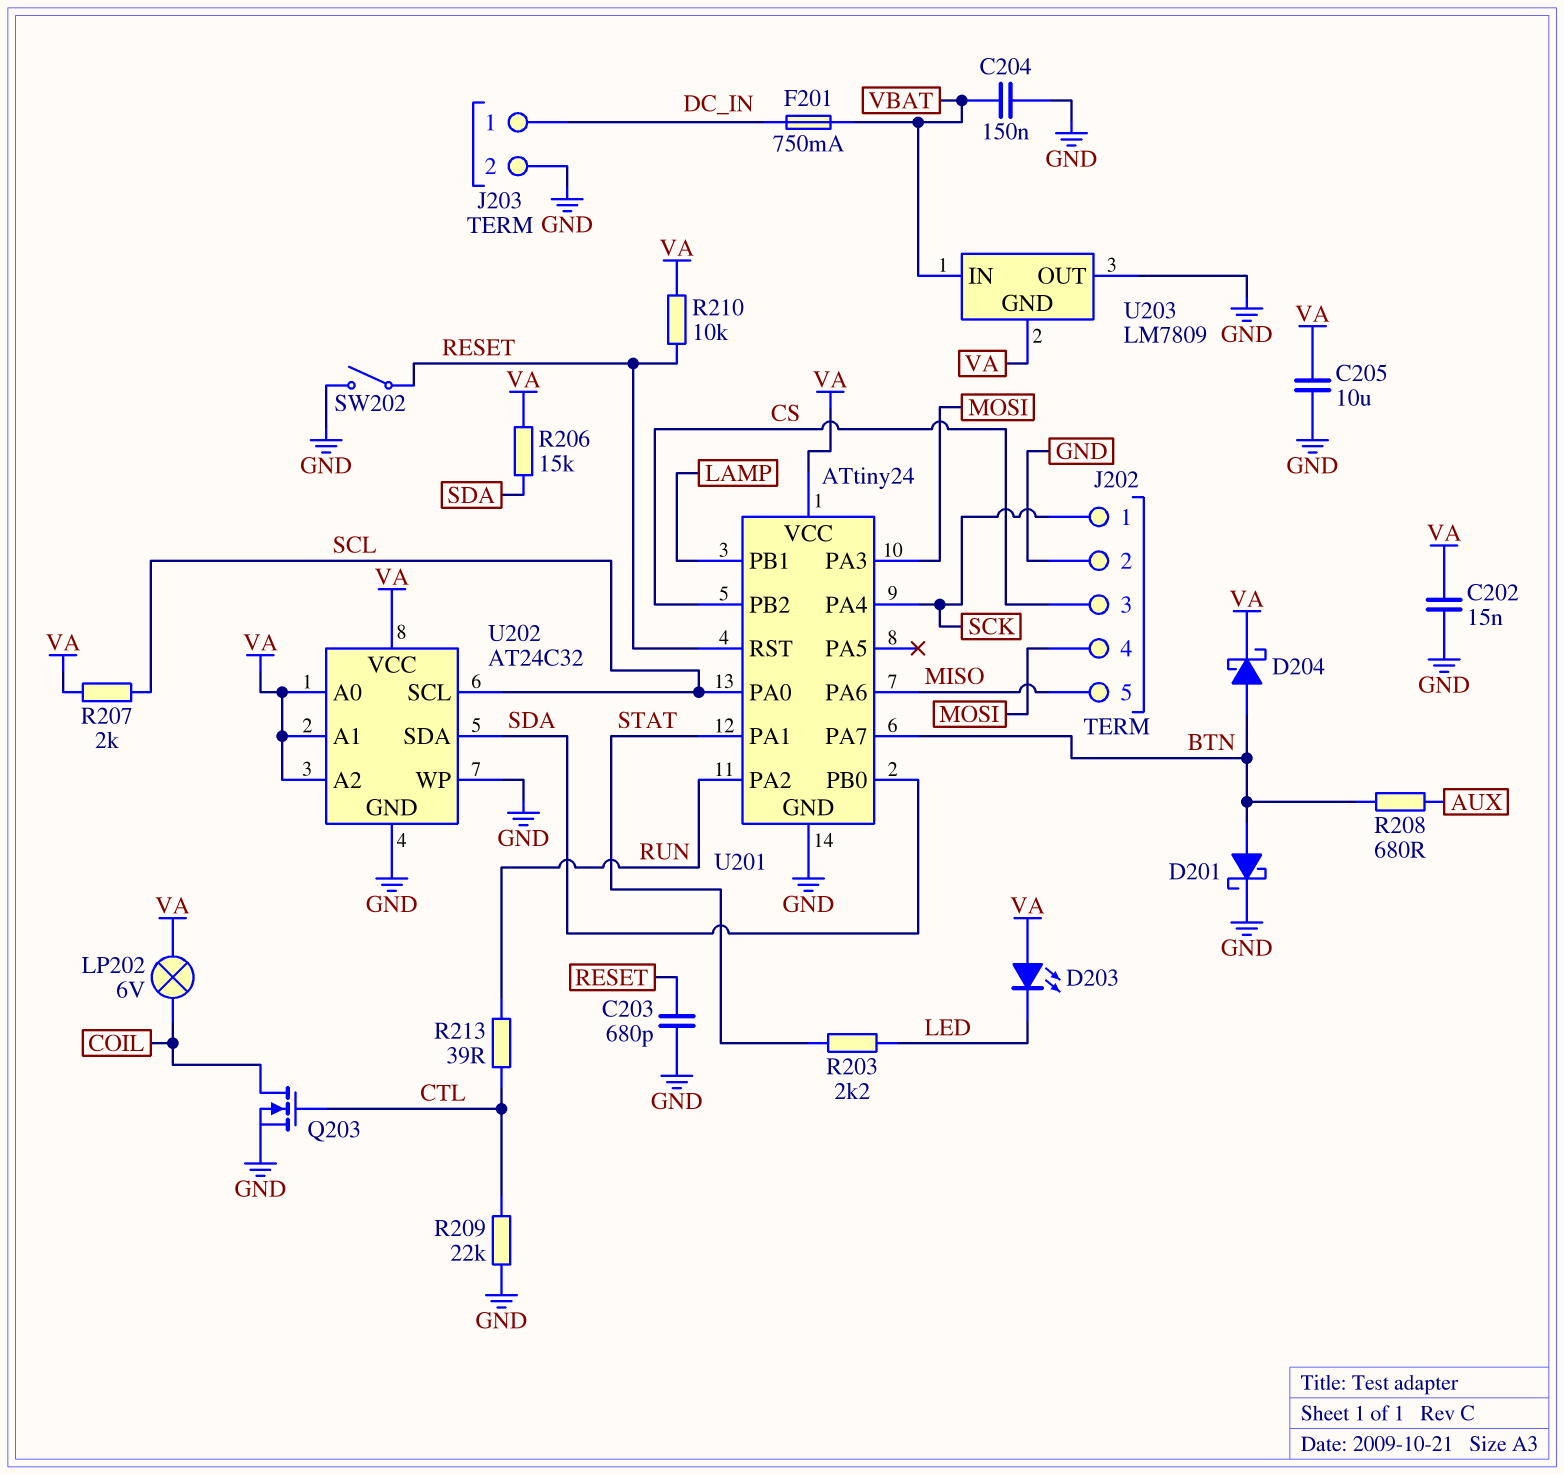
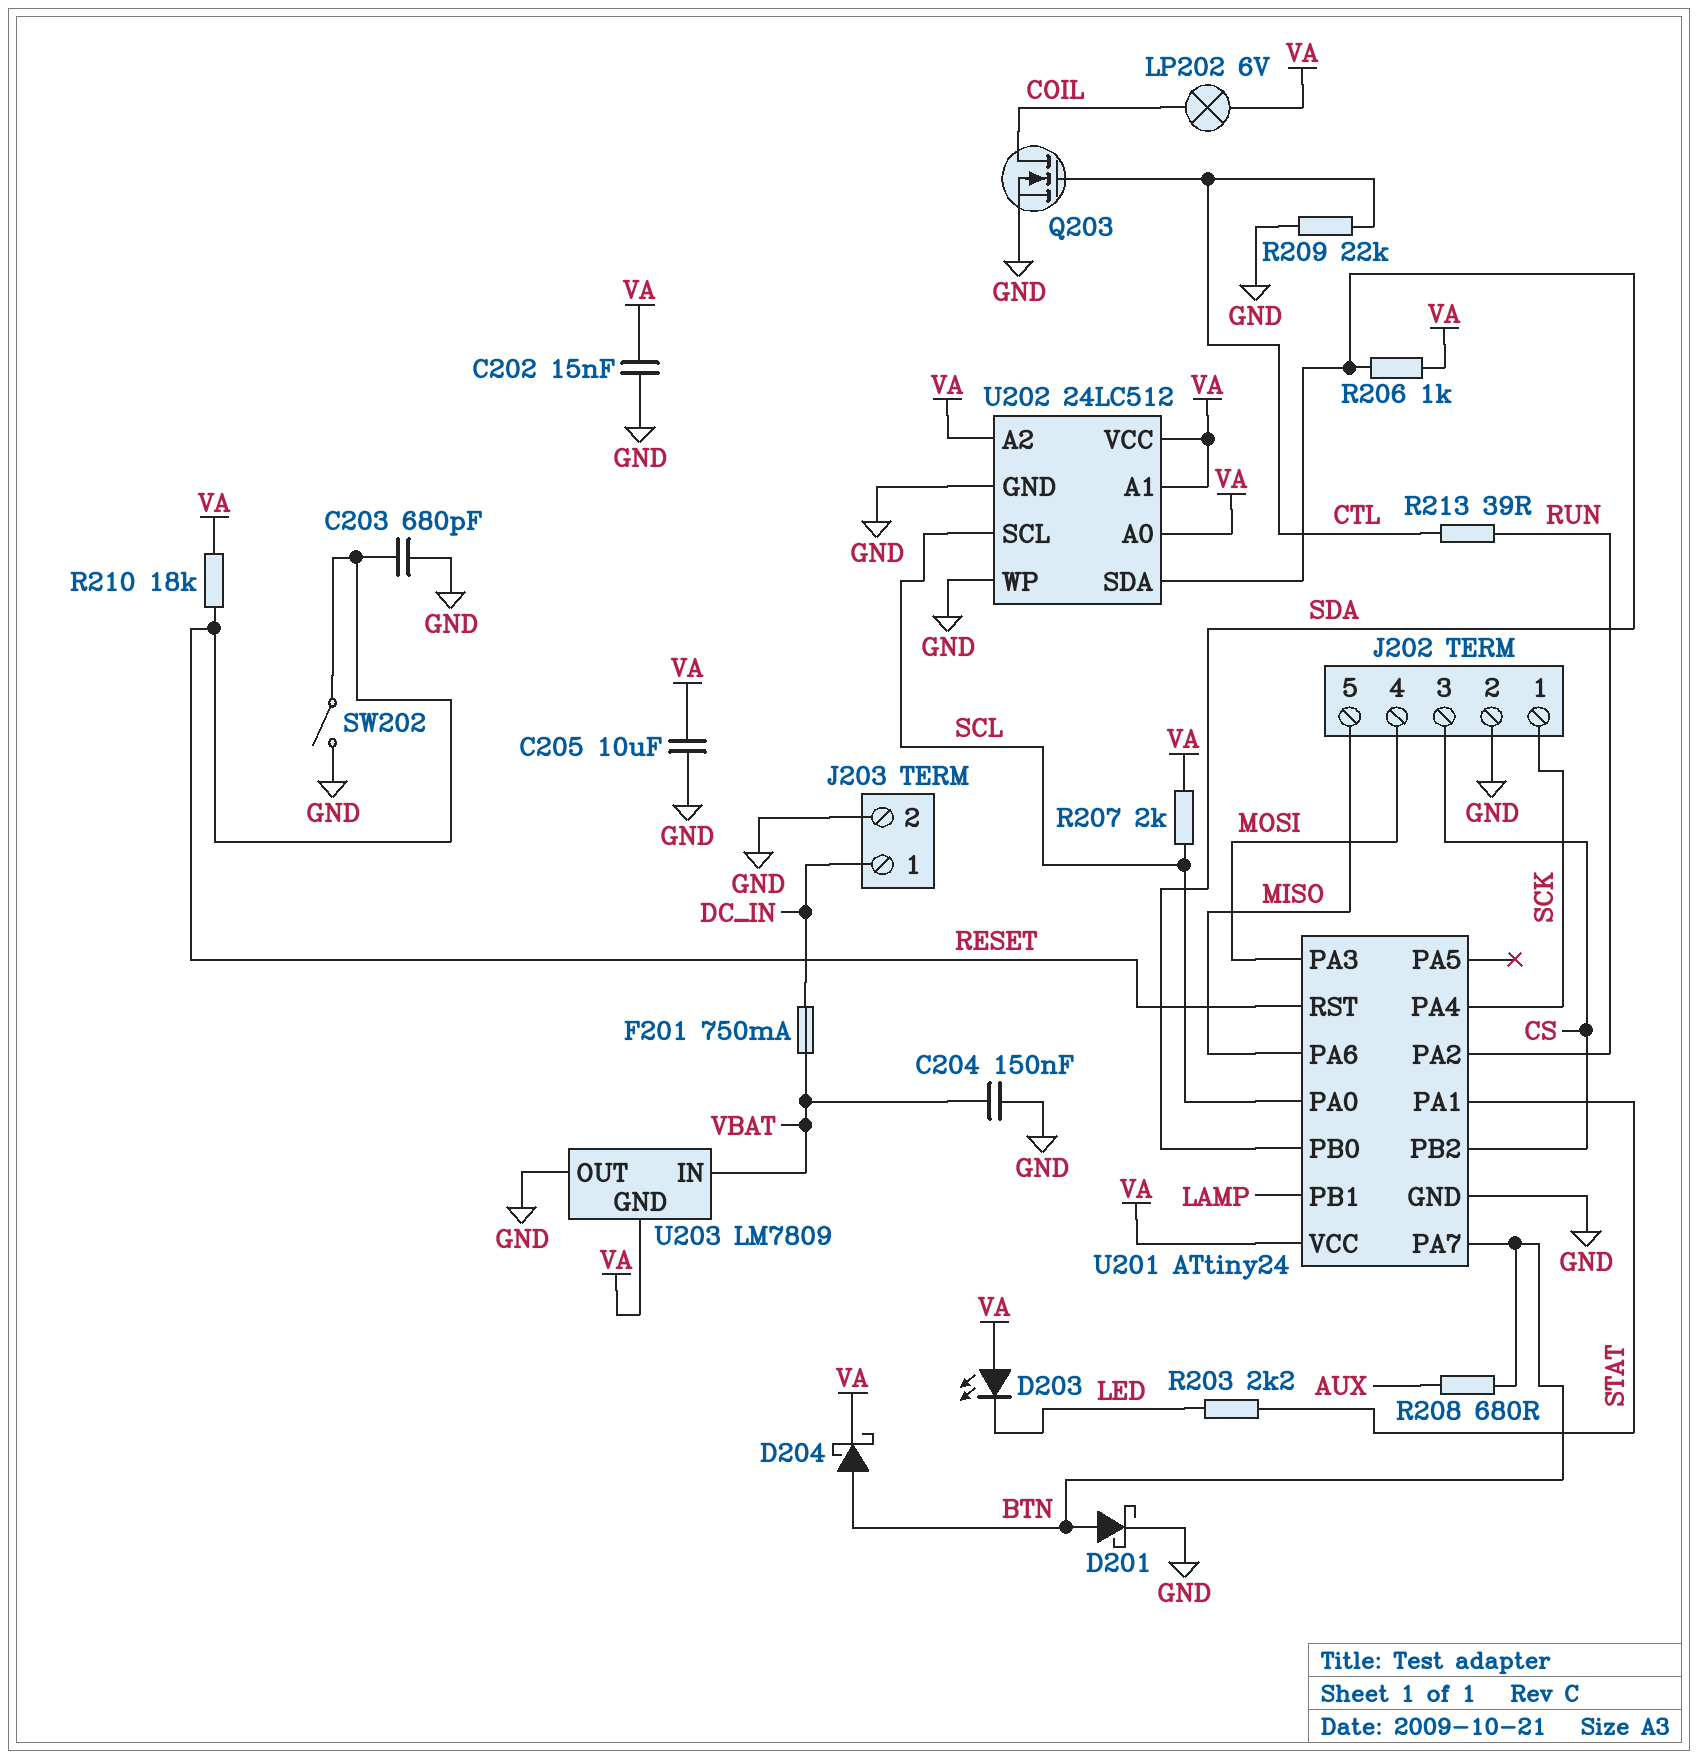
R206: 15k (SDA, VA) -> 1k (SDA, VA)
R210: 10k (RESET, VA) -> 18k (RESET, VA)
U202: AT24C32 -> 24LC512

